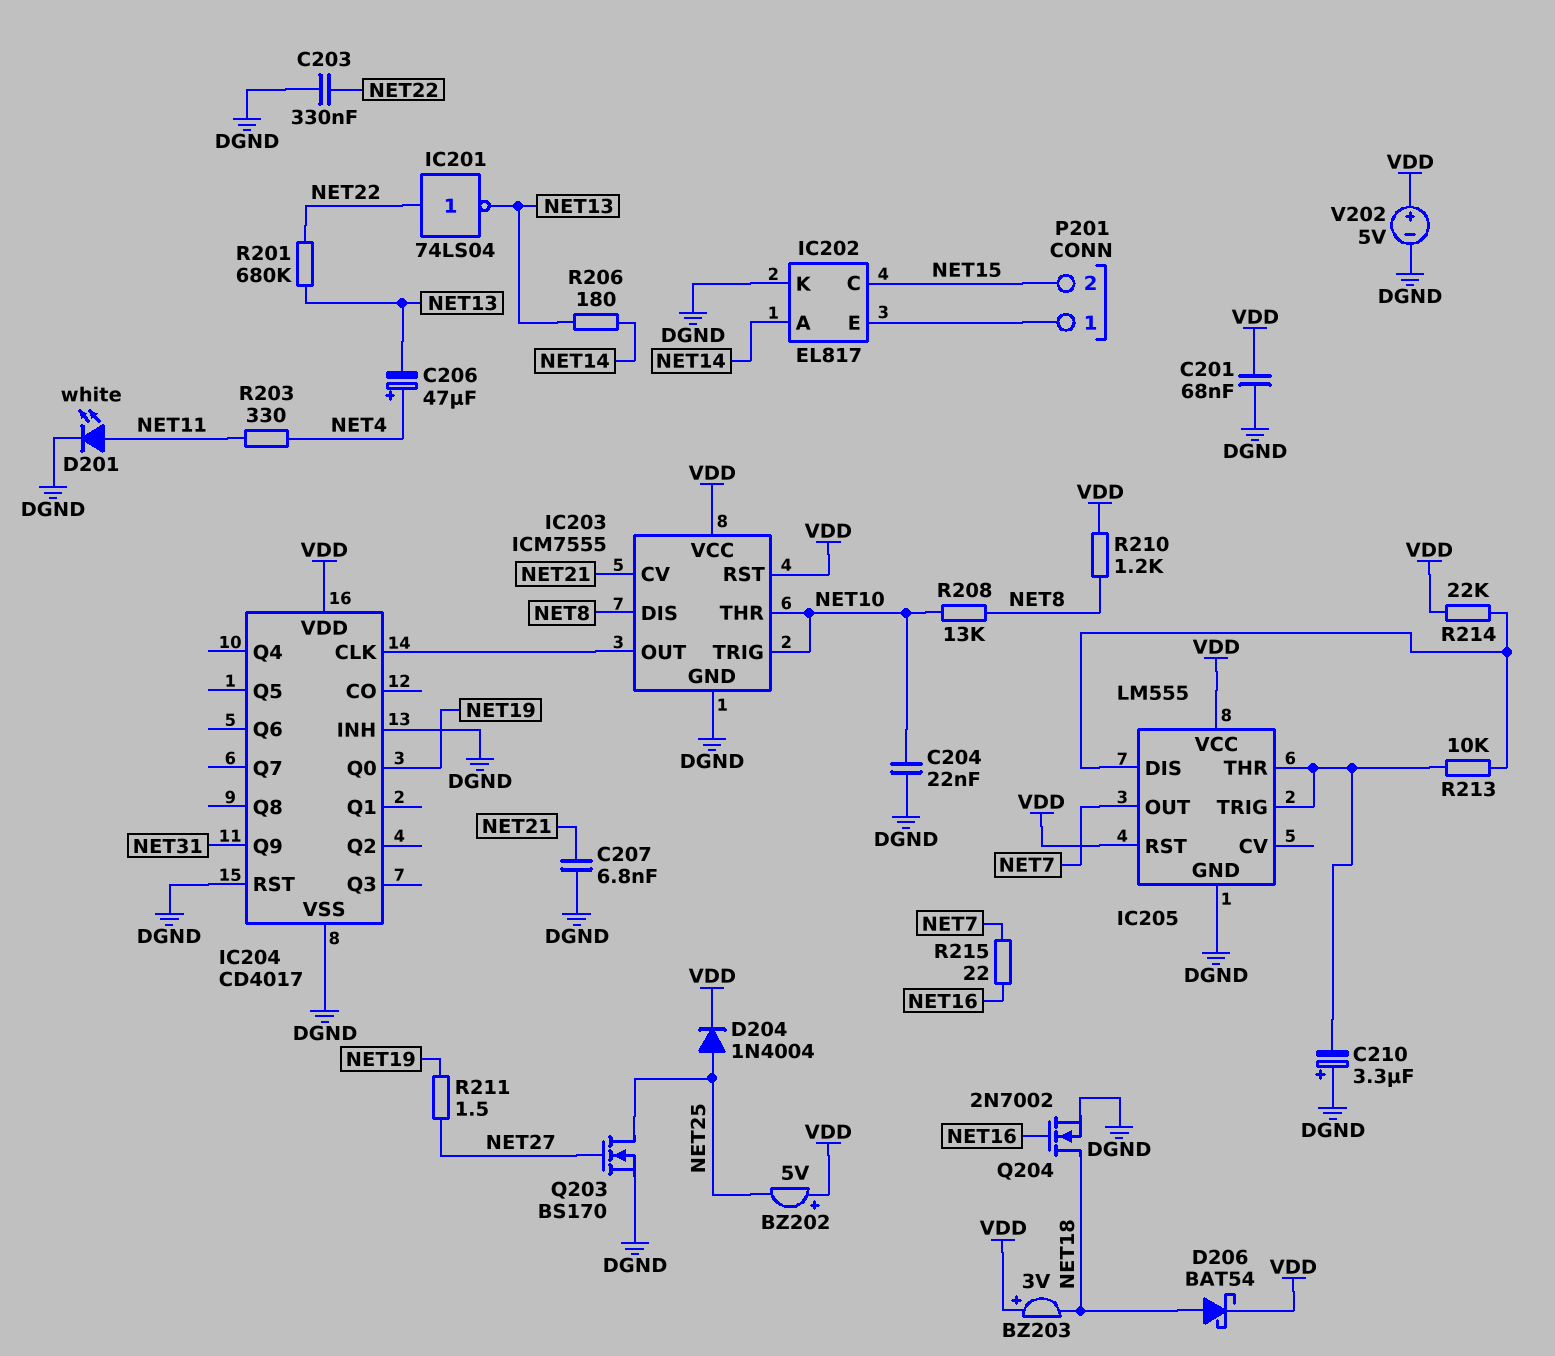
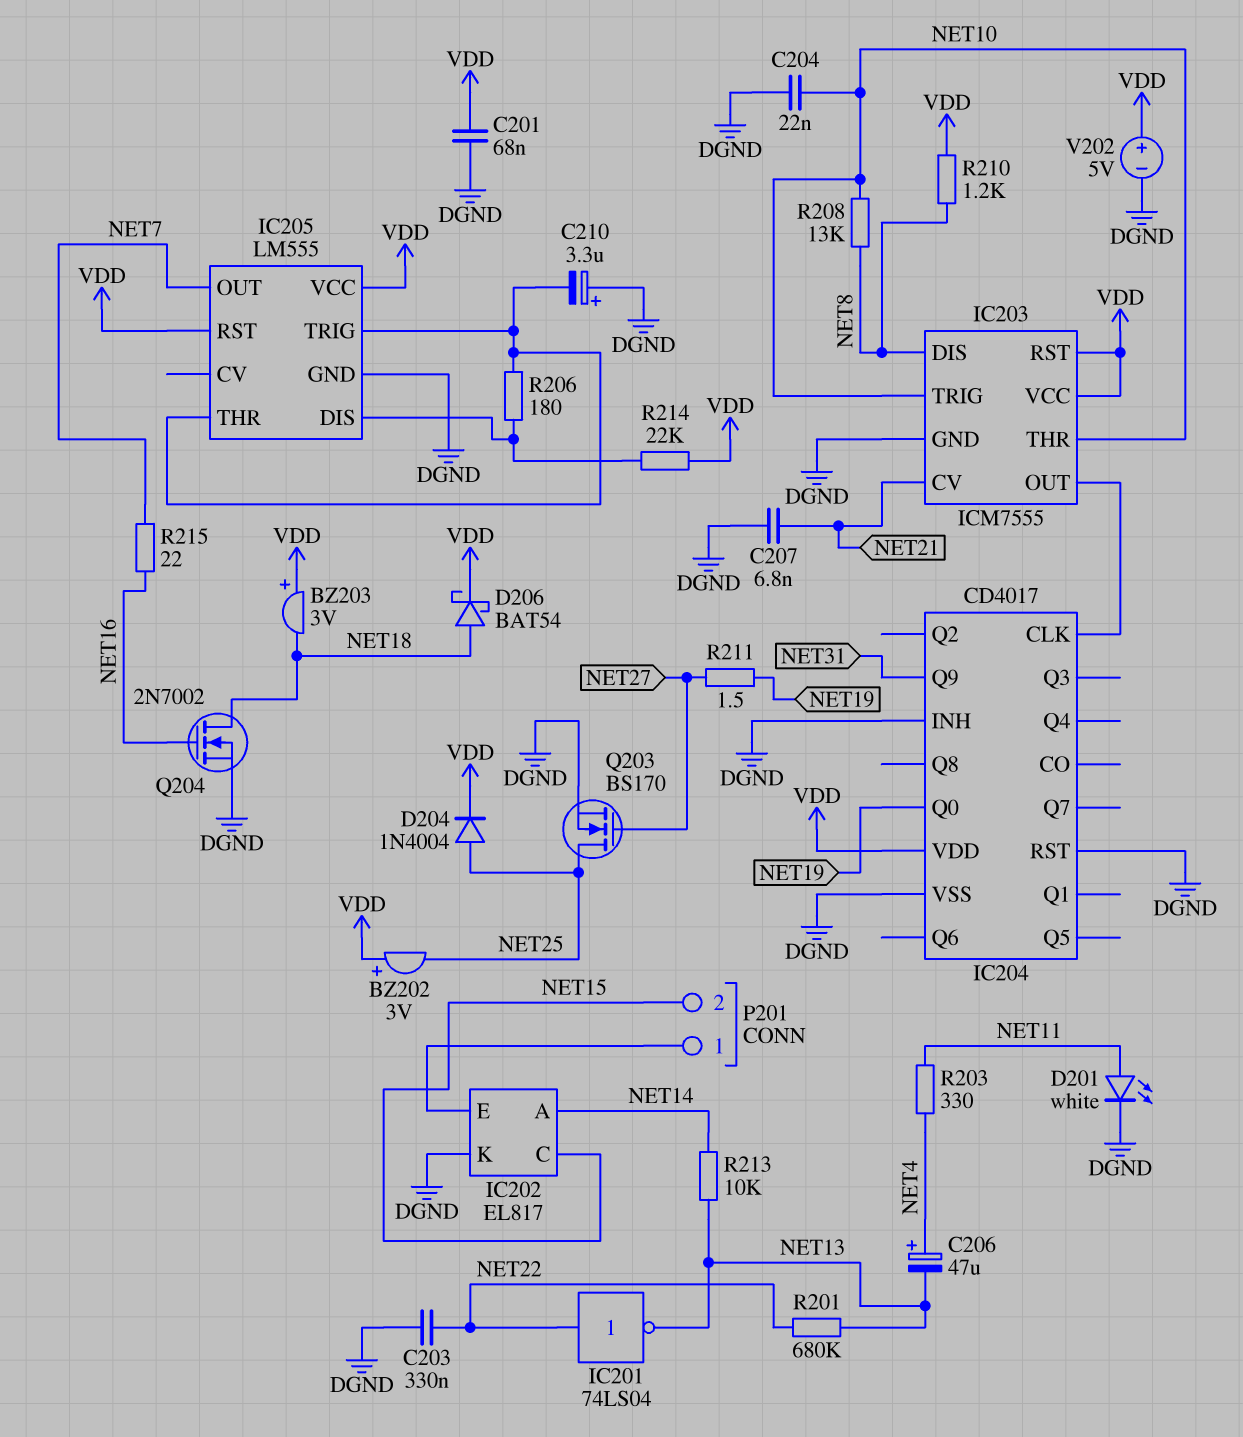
BZ202: buzzer 5V (plus VDD, minus NET25) -> buzzer 3V (plus VDD, minus NET25)
R206: 180 (NET13, NET14) -> 180 (IC205/DIS, IC205/THR)
R213: 10k (IC205/DIS, IC205/THR) -> 10k (NET13, NET14)

